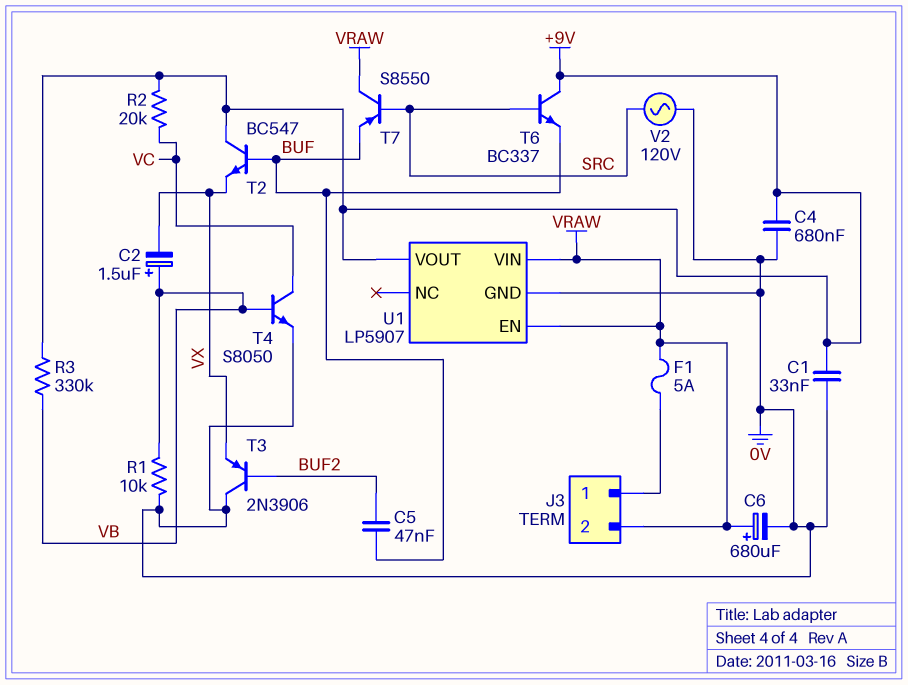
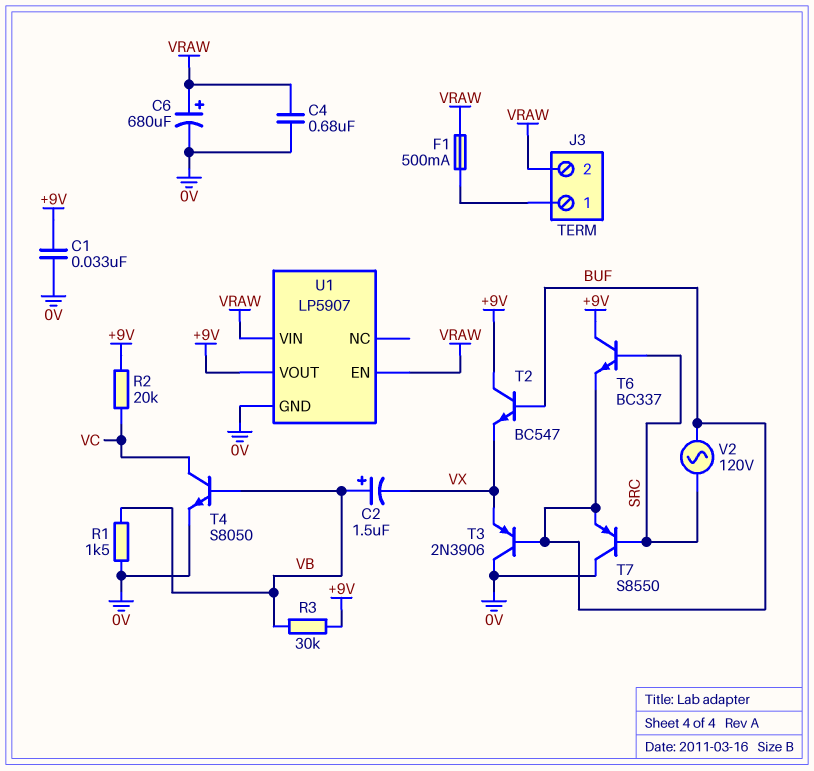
C4: 680nF (+9V, 0V) -> 680nF (0V, VRAW)
C5: 47nF (BUF, BUF2) -> none
F1: 5A (J3/1, VRAW) -> 500mA (J3/1, VRAW)
R1: 10k (0V, VB) -> 1.5k (0V, VB)
R3: 330k (+9V, VB) -> 30k (+9V, VB)
T3: PNP 2N3906 (B BUF2, C 0V, E VX) -> PNP 2N3906 (B BUF, C 0V, E VX)
T7: PNP S8550 (B SRC, C VRAW, E BUF) -> PNP S8550 (B SRC, C 0V, E BUF)
V2: AC 120V (0V, SRC) -> AC 120V (BUF, SRC)

